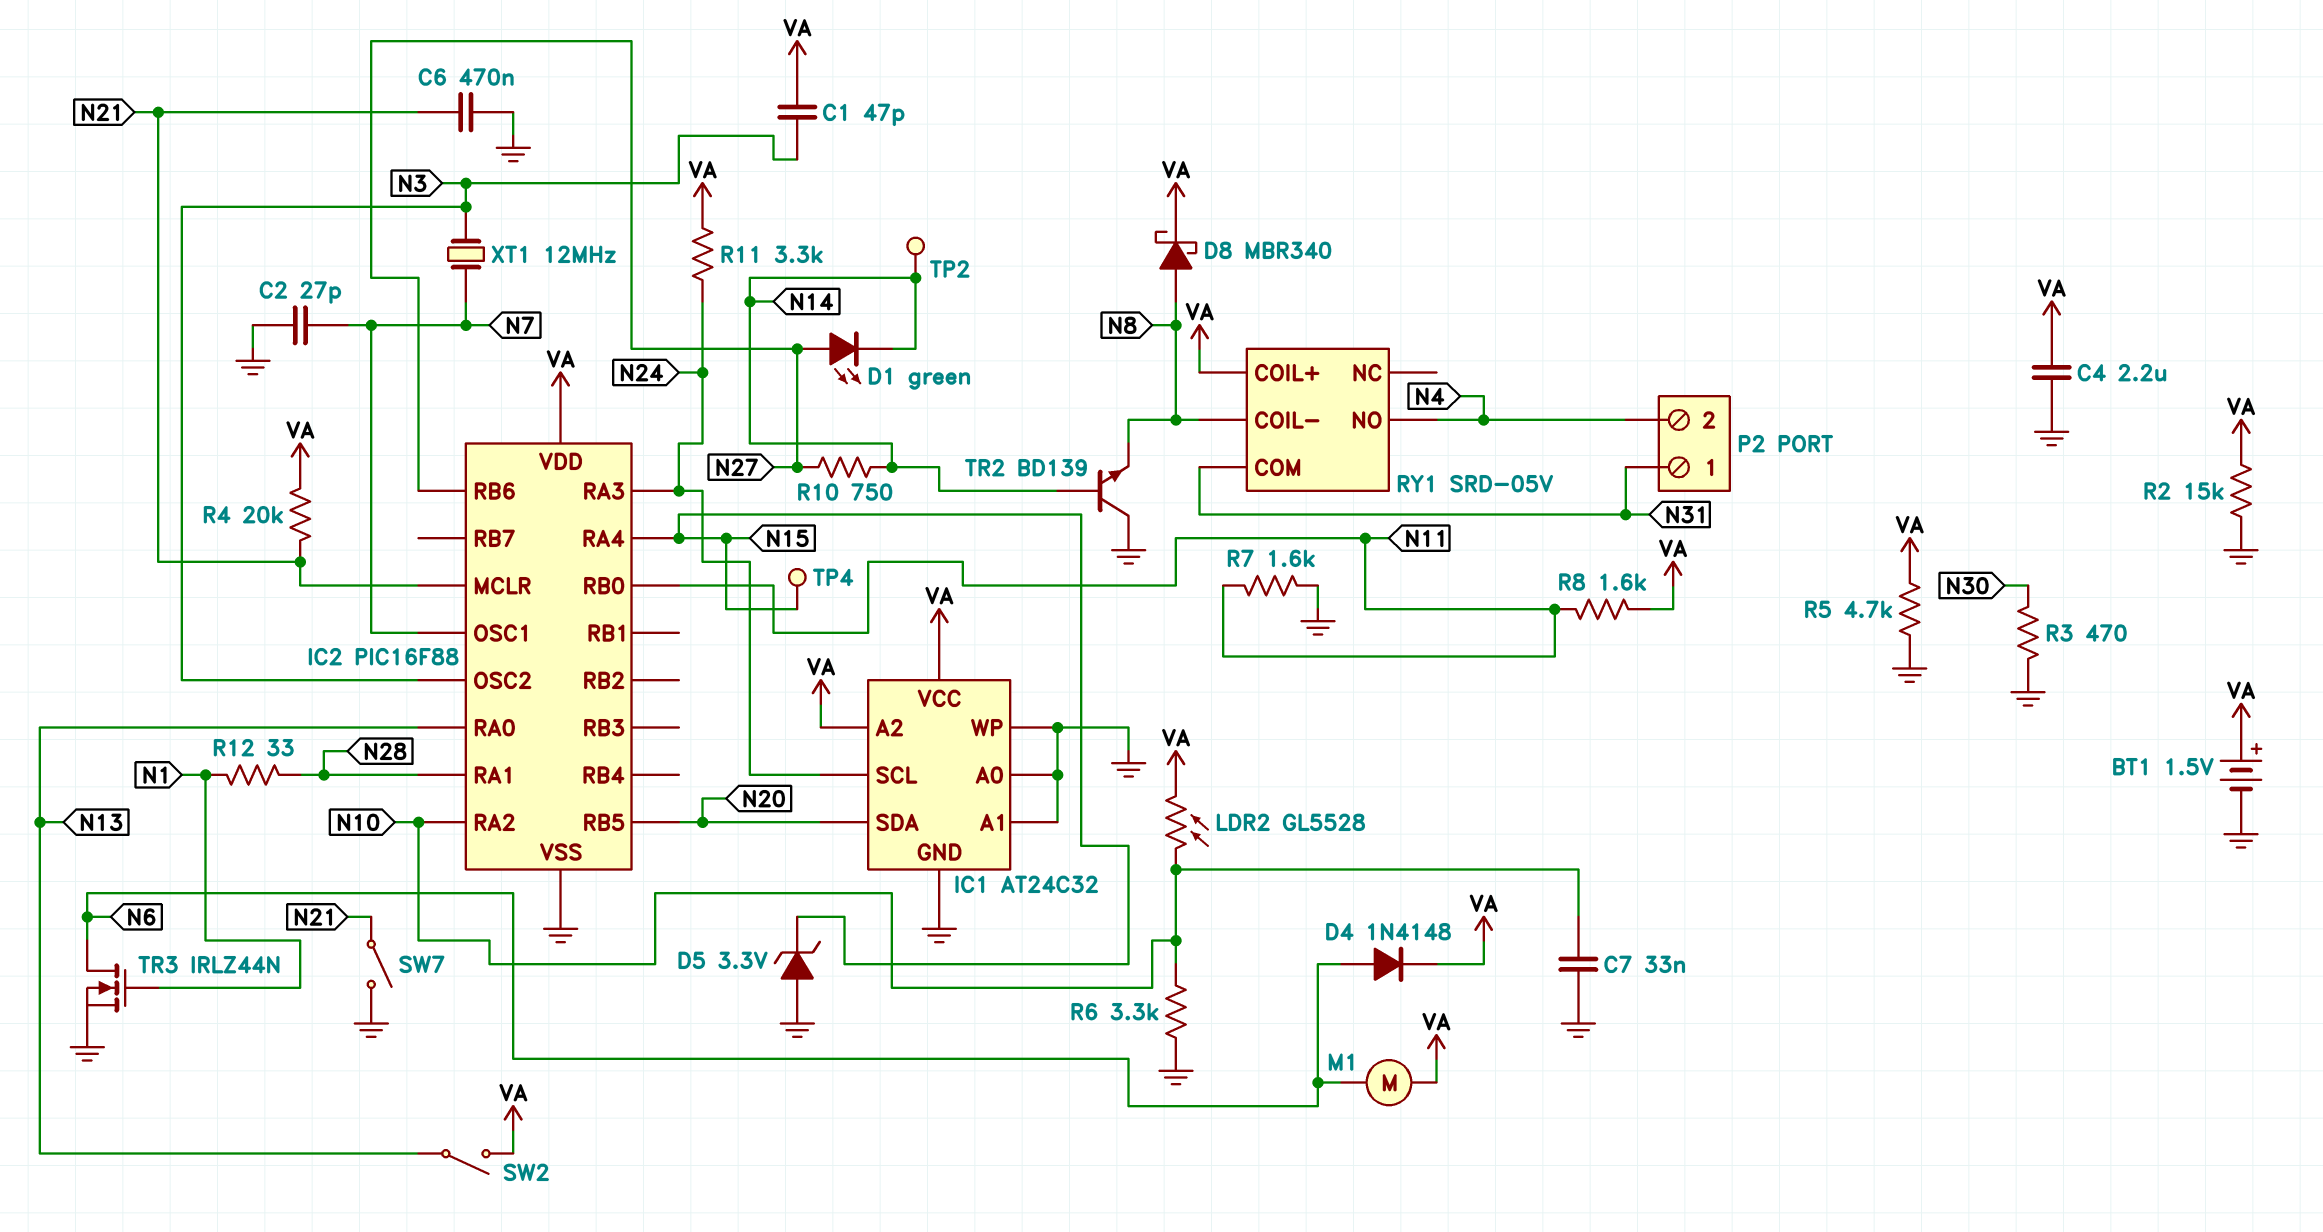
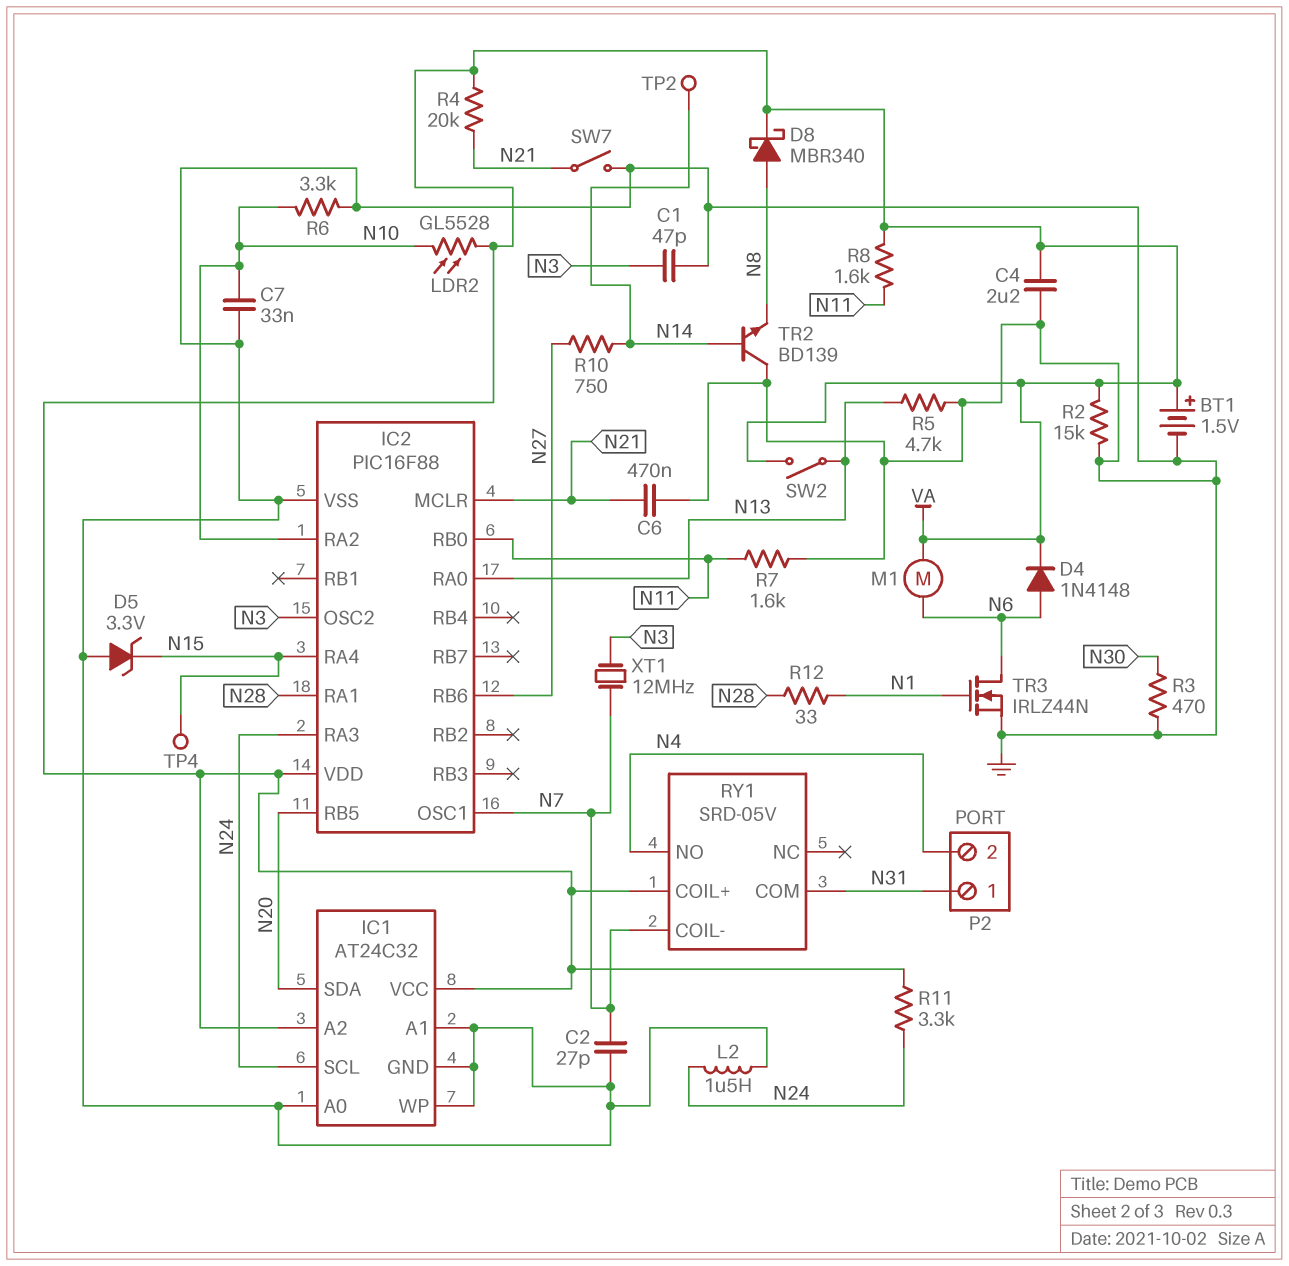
C1: 47pF (N3, VA) -> 47pF (GND, N3)
D1: LED green (A N27, K N14) -> none
L2: none -> 1.5uH (GND, N24)
R5: 4.7k (GND, VA) -> 4.7k (GND, N13)
RY1 pin COIL-: N8 -> N7

